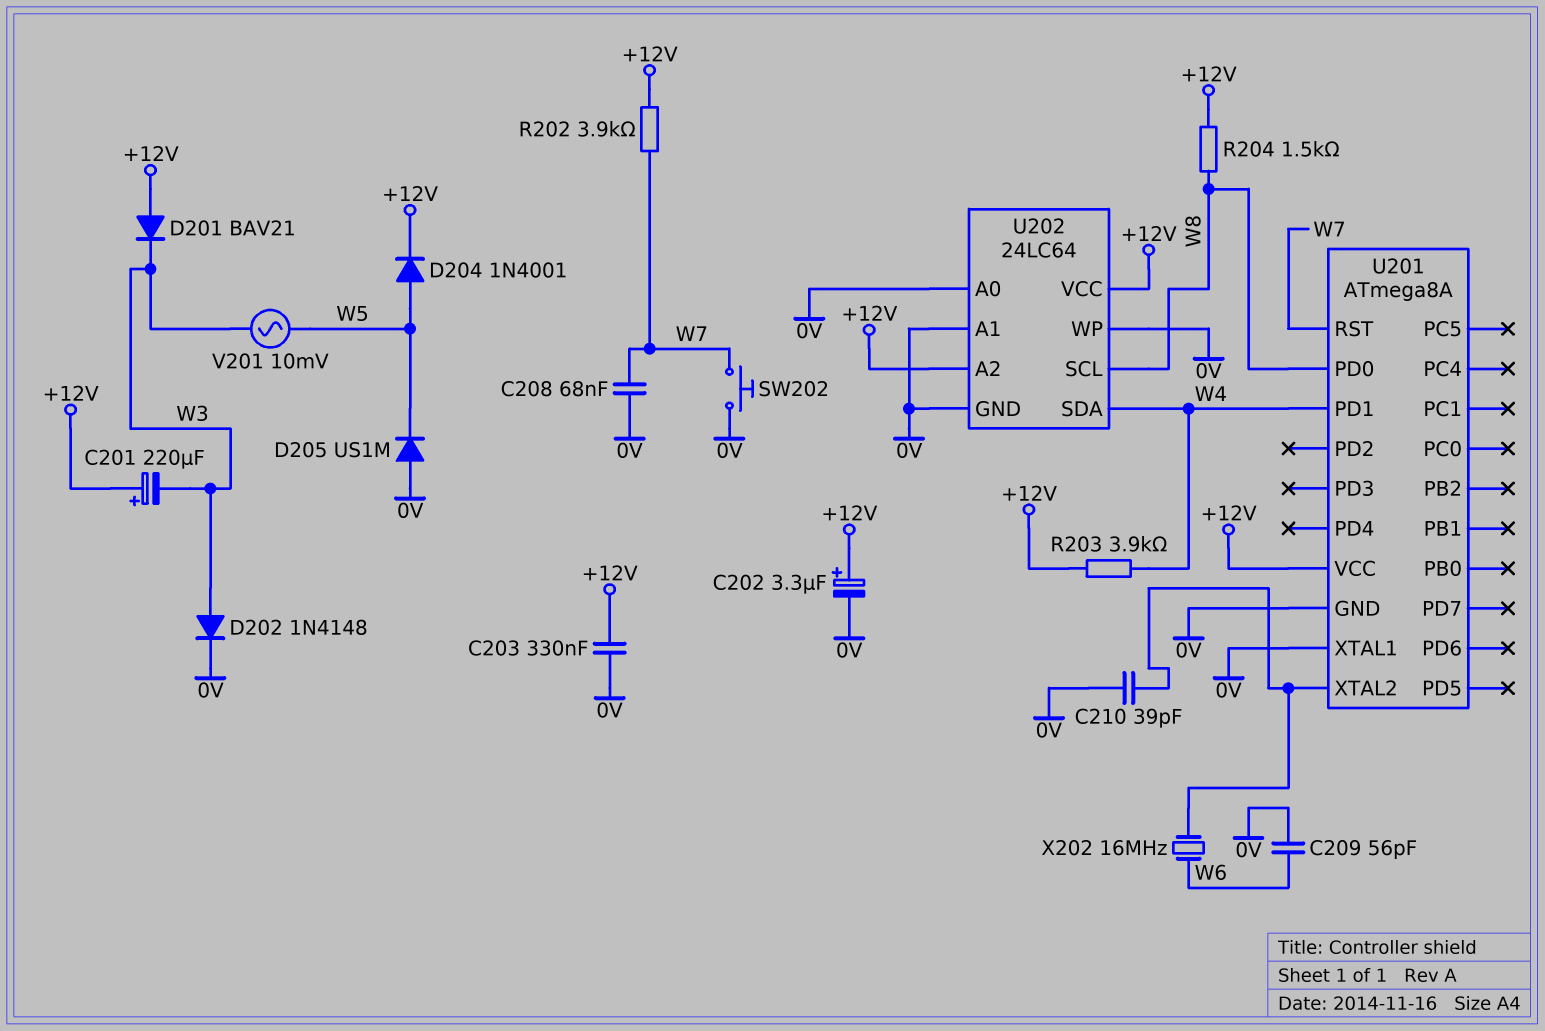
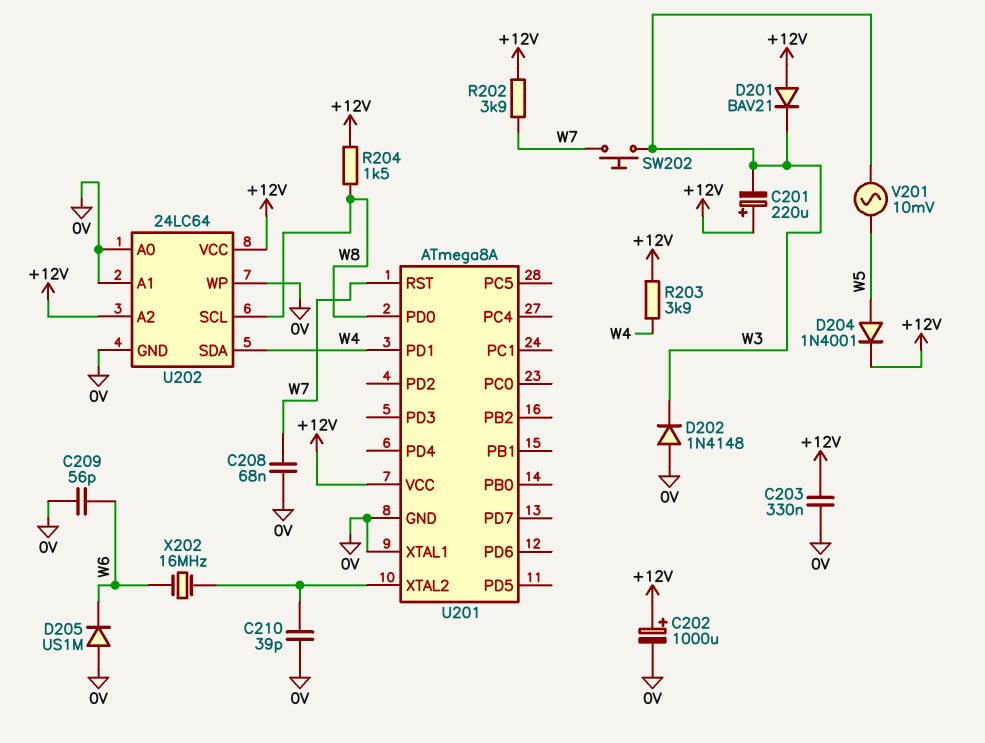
C202: 3.3uF (plus +12V, minus 0V) -> 1000uF (plus +12V, minus 0V)
D202: diode 1N4148 (A W3, K 0V) -> diode 1N4148 (A 0V, K W3)
D205: diode US1M (A 0V, K W5) -> diode US1M (A 0V, K W6)
SW202: button (0V, W7) -> button (W3, W7)

